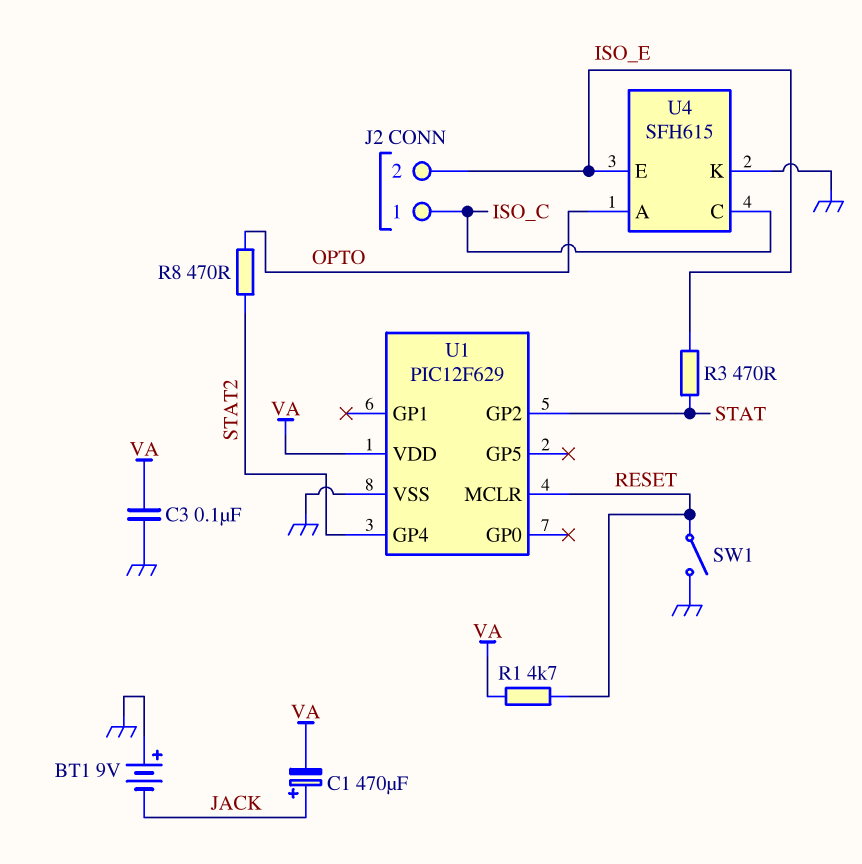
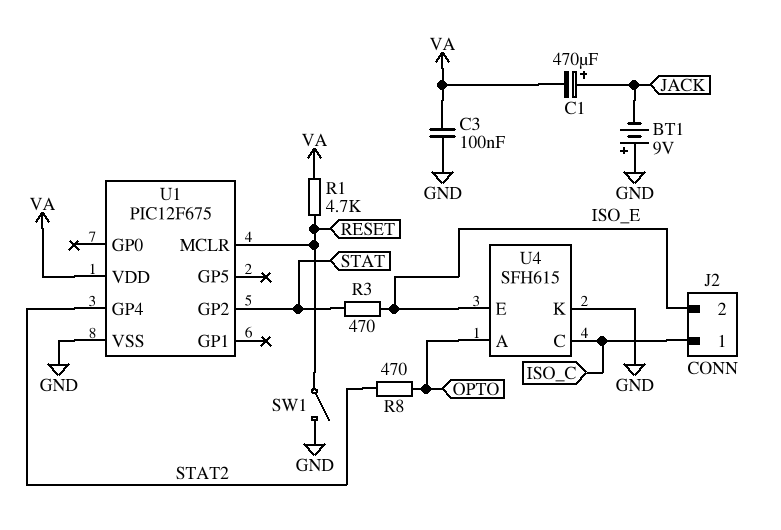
U1: PIC12F629 -> PIC12F675

